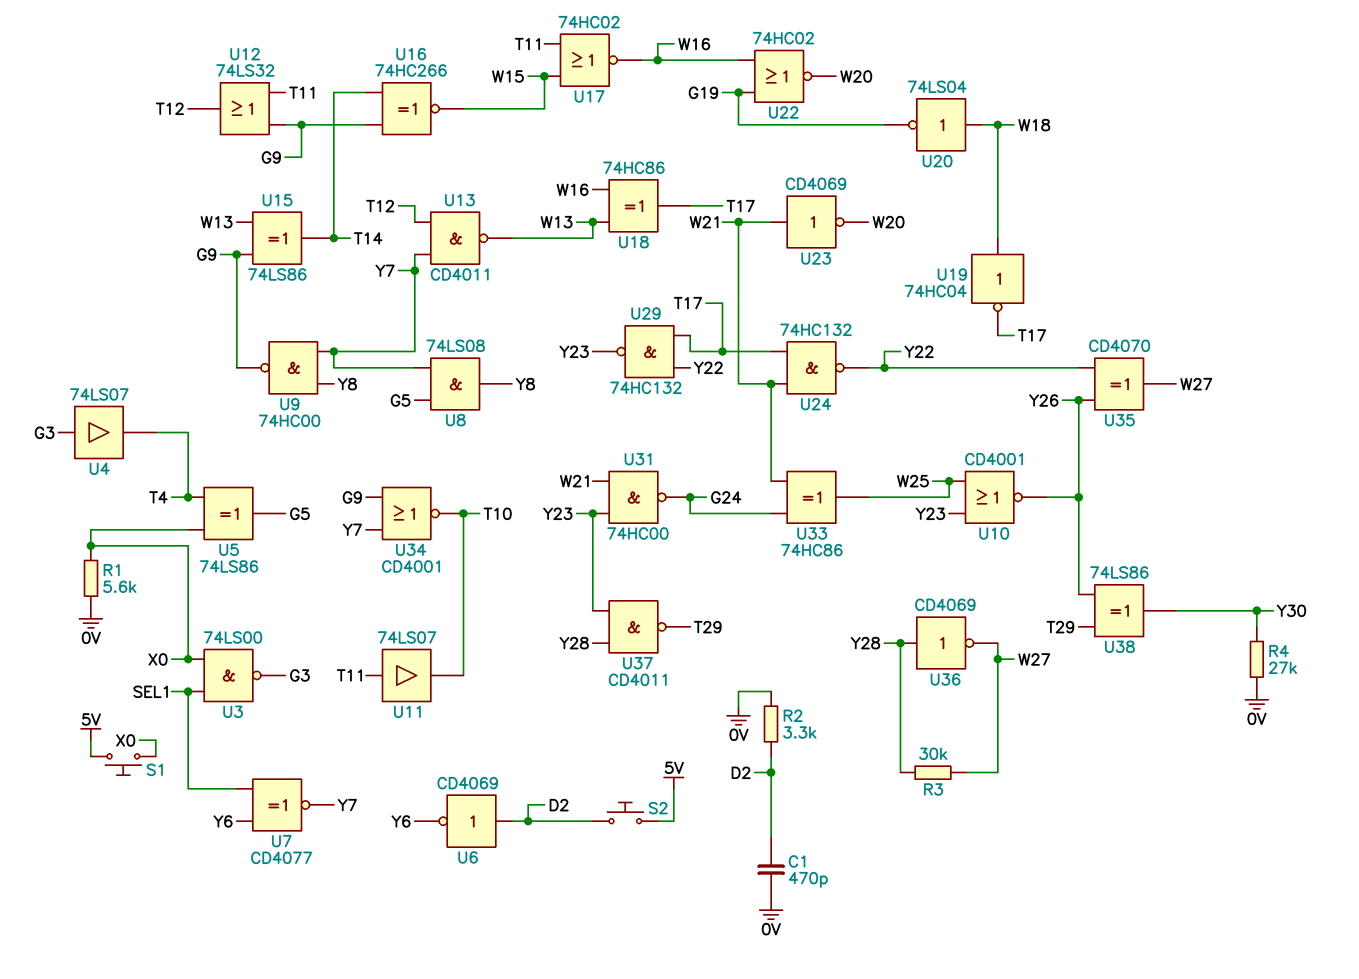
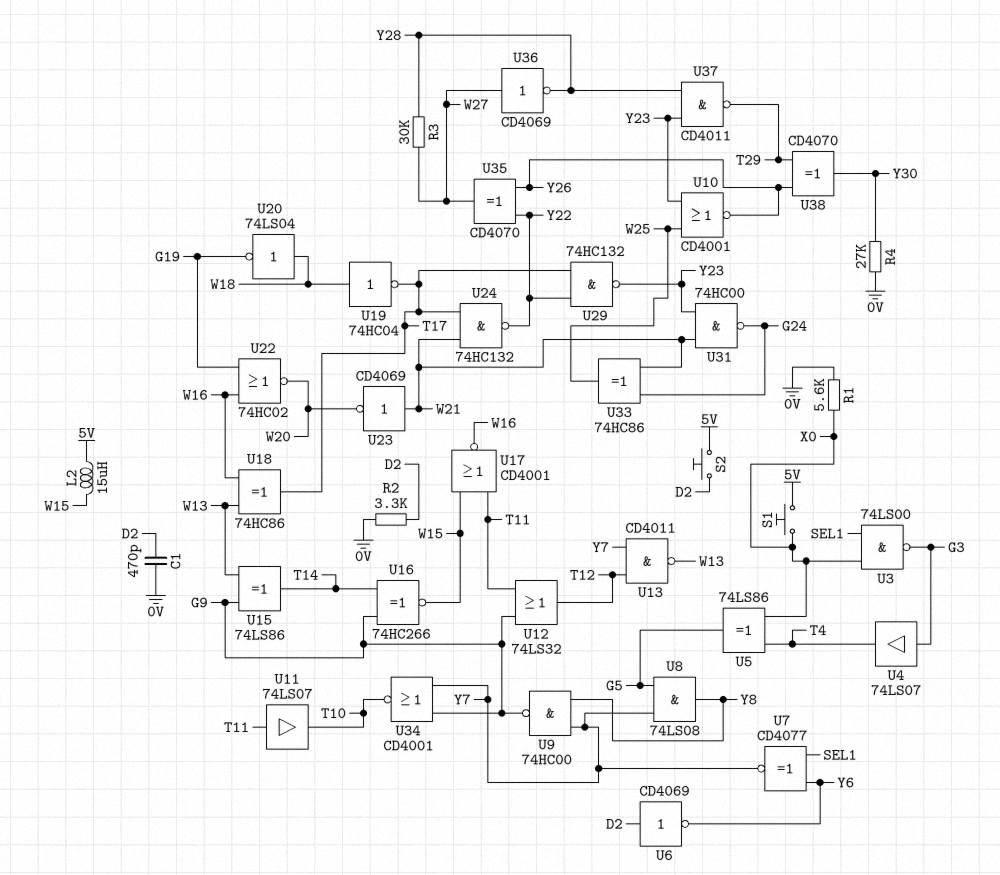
L2: none -> 15uH (5V, W15)
U17: NOR 74HC02 (in T11, in W15, out W16) -> NOR CD4001 (in T11, in W15, out W16)
U36: NOT CD4069 (in Y28, out W27) -> NOT CD4069 (in W27, out Y28)
U38: XOR 74LS86 (in T29, in Y26, out Y30) -> XOR CD4070 (in T29, in Y26, out Y30)

